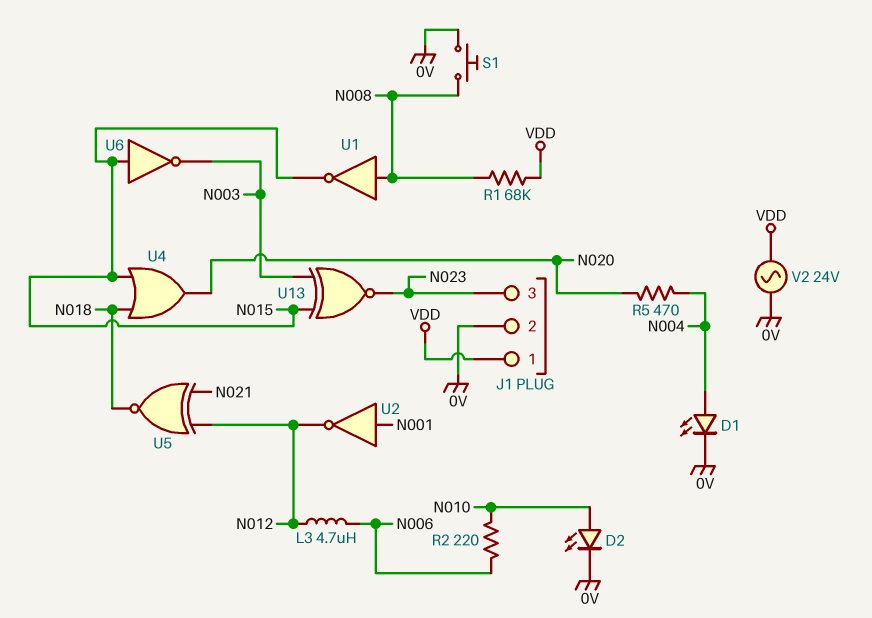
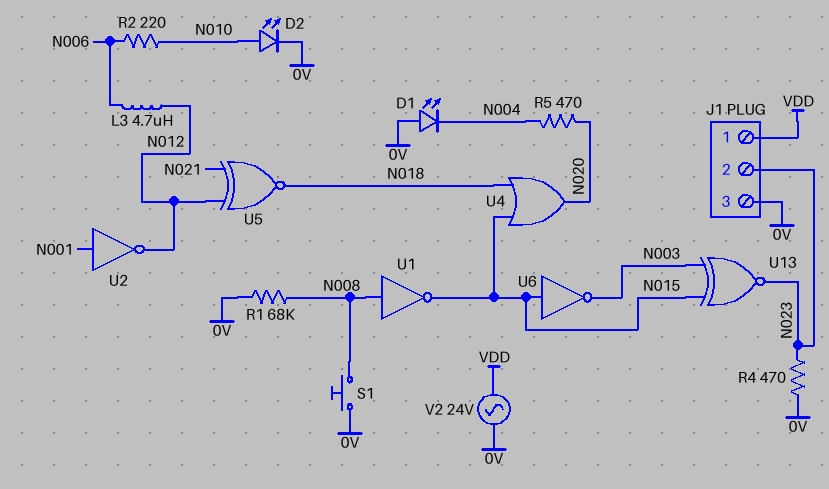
D1: LED (A N004, K 0V) -> LED (A 0V, K N004)
J1 pin 2: 0V -> N023
J1 pin 3: N023 -> 0V
R1: 68k (N008, VDD) -> 68k (0V, N008)
R4: none -> 470 (0V, N023)

